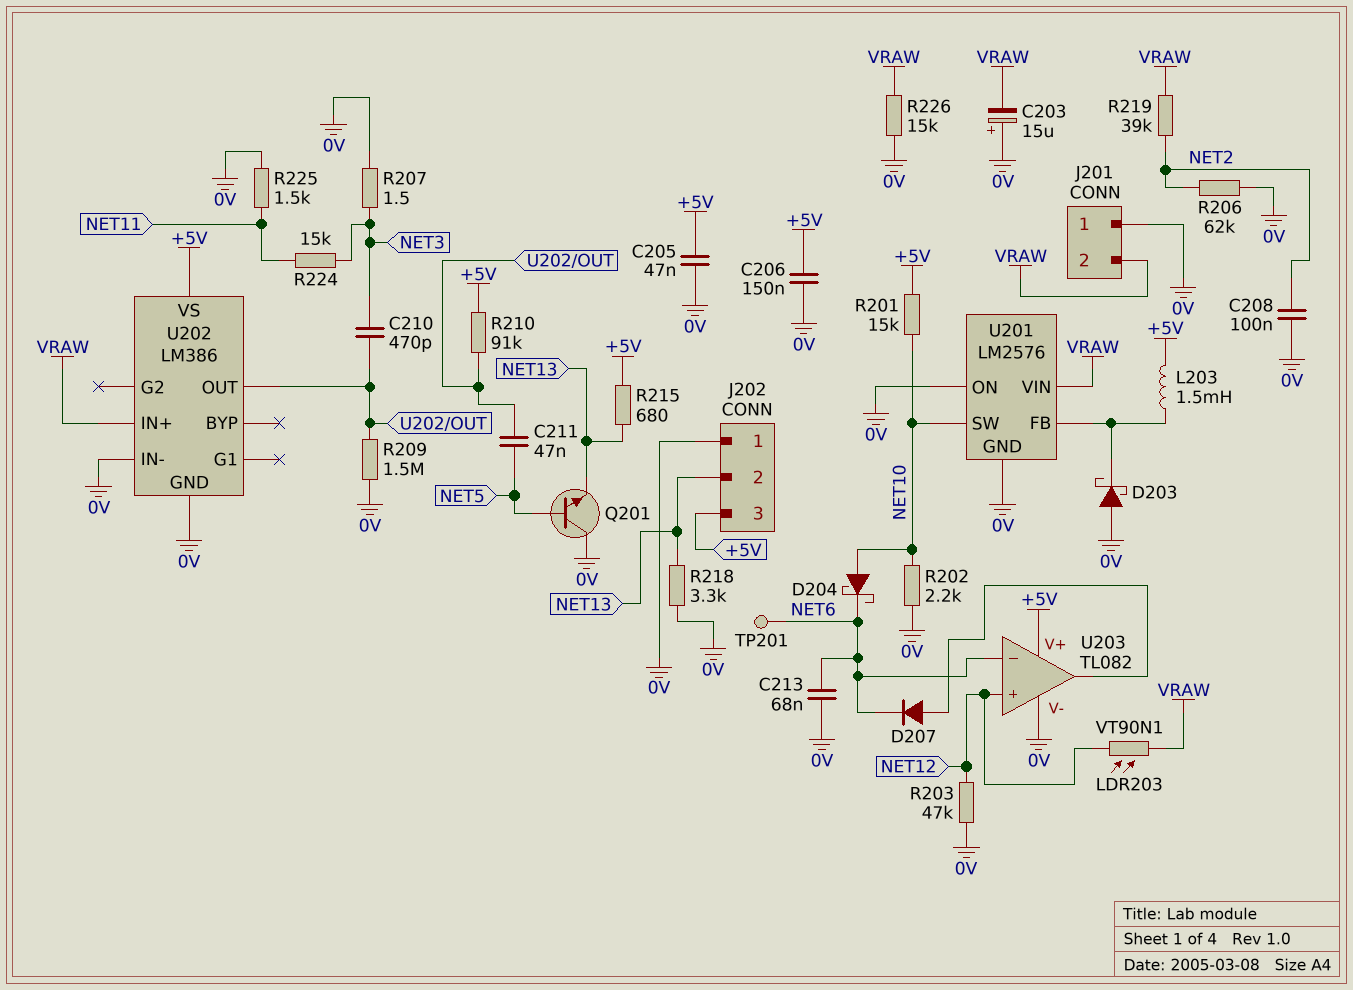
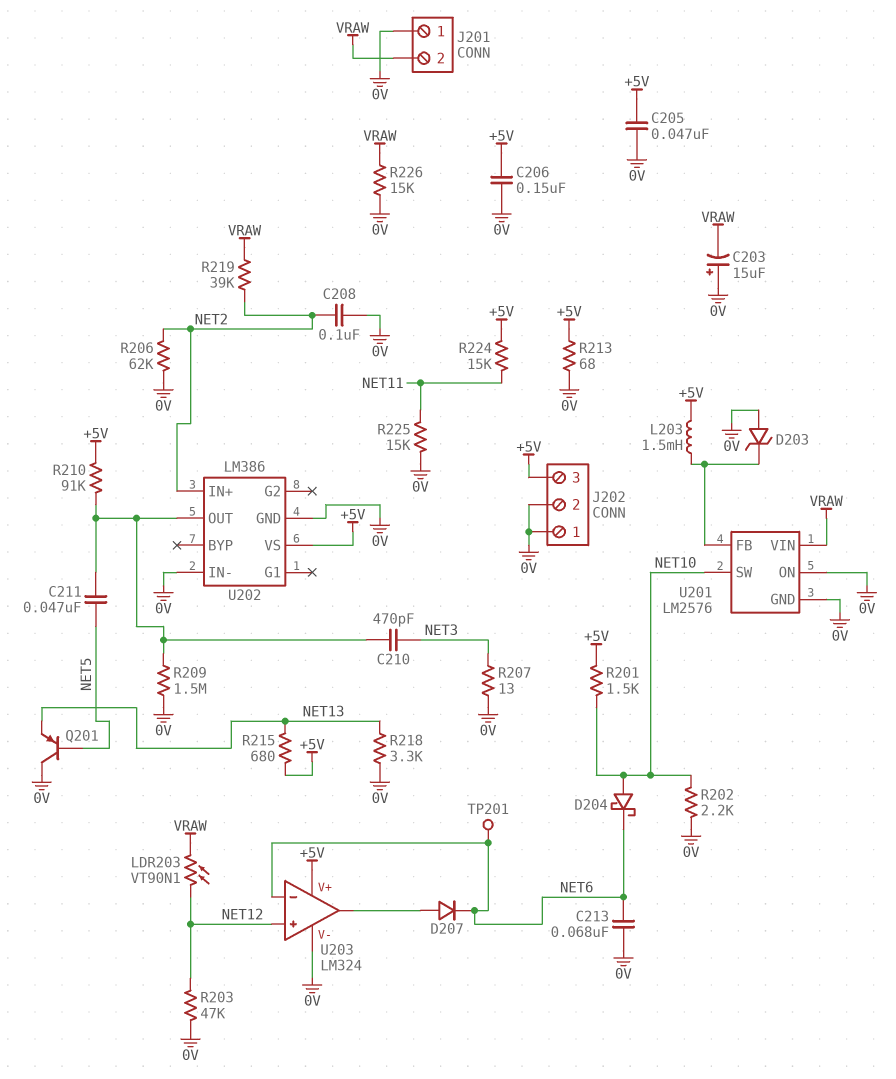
D203: schottky (A 0V, K U201/FB) -> zener (A 0V, K U201/FB)
J202 pin 2: NET13 -> 0V
Q201: NPN (B NET5, C 0V, E NET13) -> PNP (B NET5, C 0V, E NET13)
R201: 15k (+5V, NET10) -> 1.5k (+5V, NET10)
R207: 1.5 (0V, NET3) -> 13 (0V, NET3)
R213: none -> 68 (+5V, 0V)
R224: 15k (NET3, NET11) -> 15k (+5V, NET11)
R225: 1.5k (0V, NET11) -> 15k (0V, NET11)
U202 pin IN+: VRAW -> NET2
U203: TL082 -> LM324

